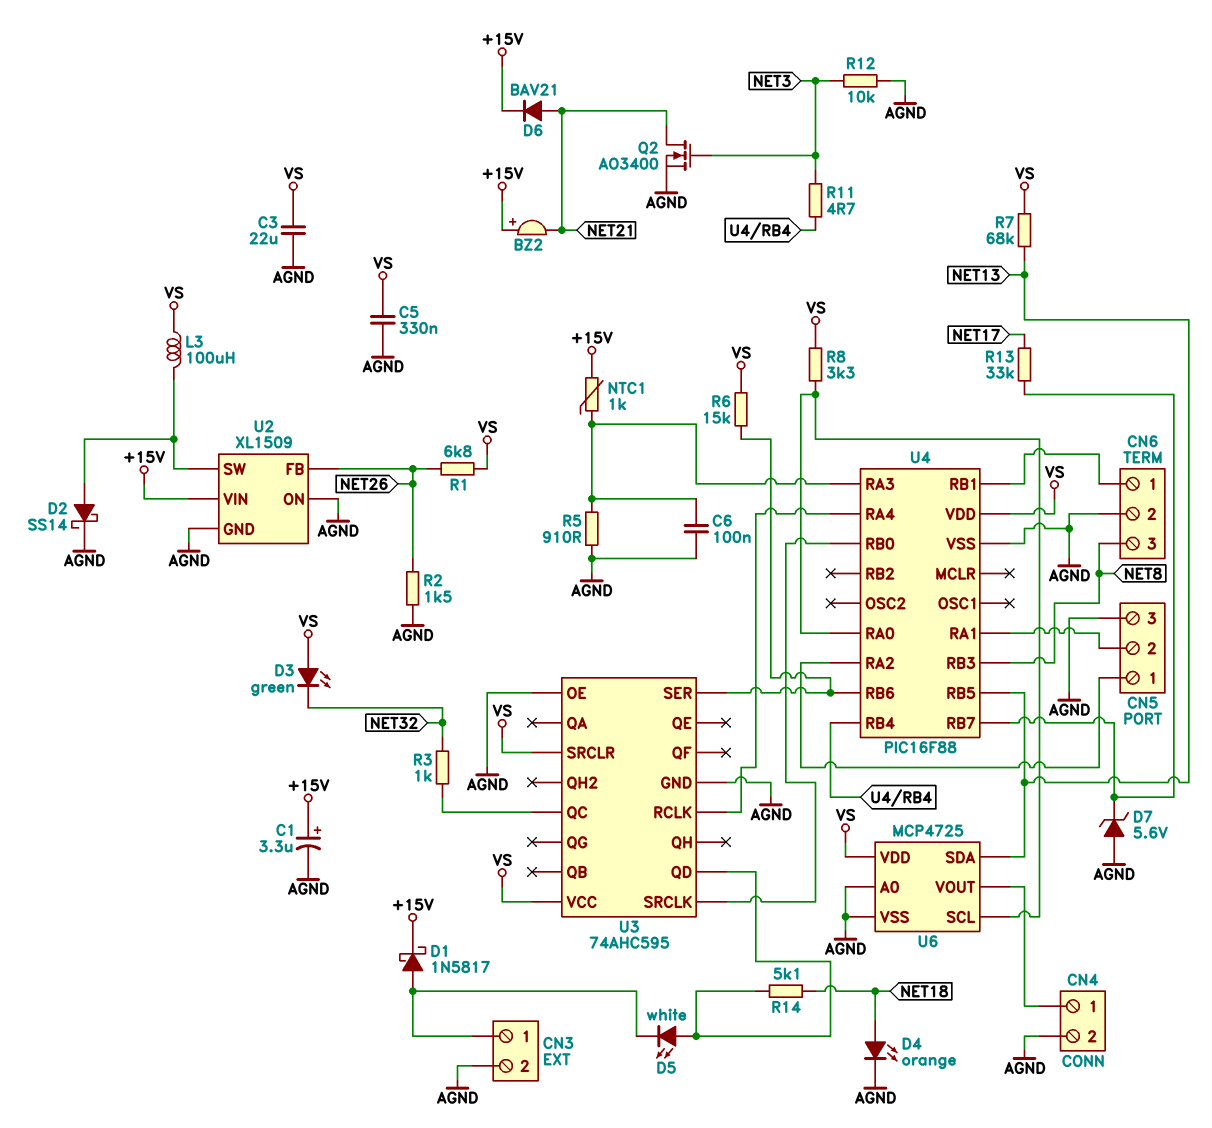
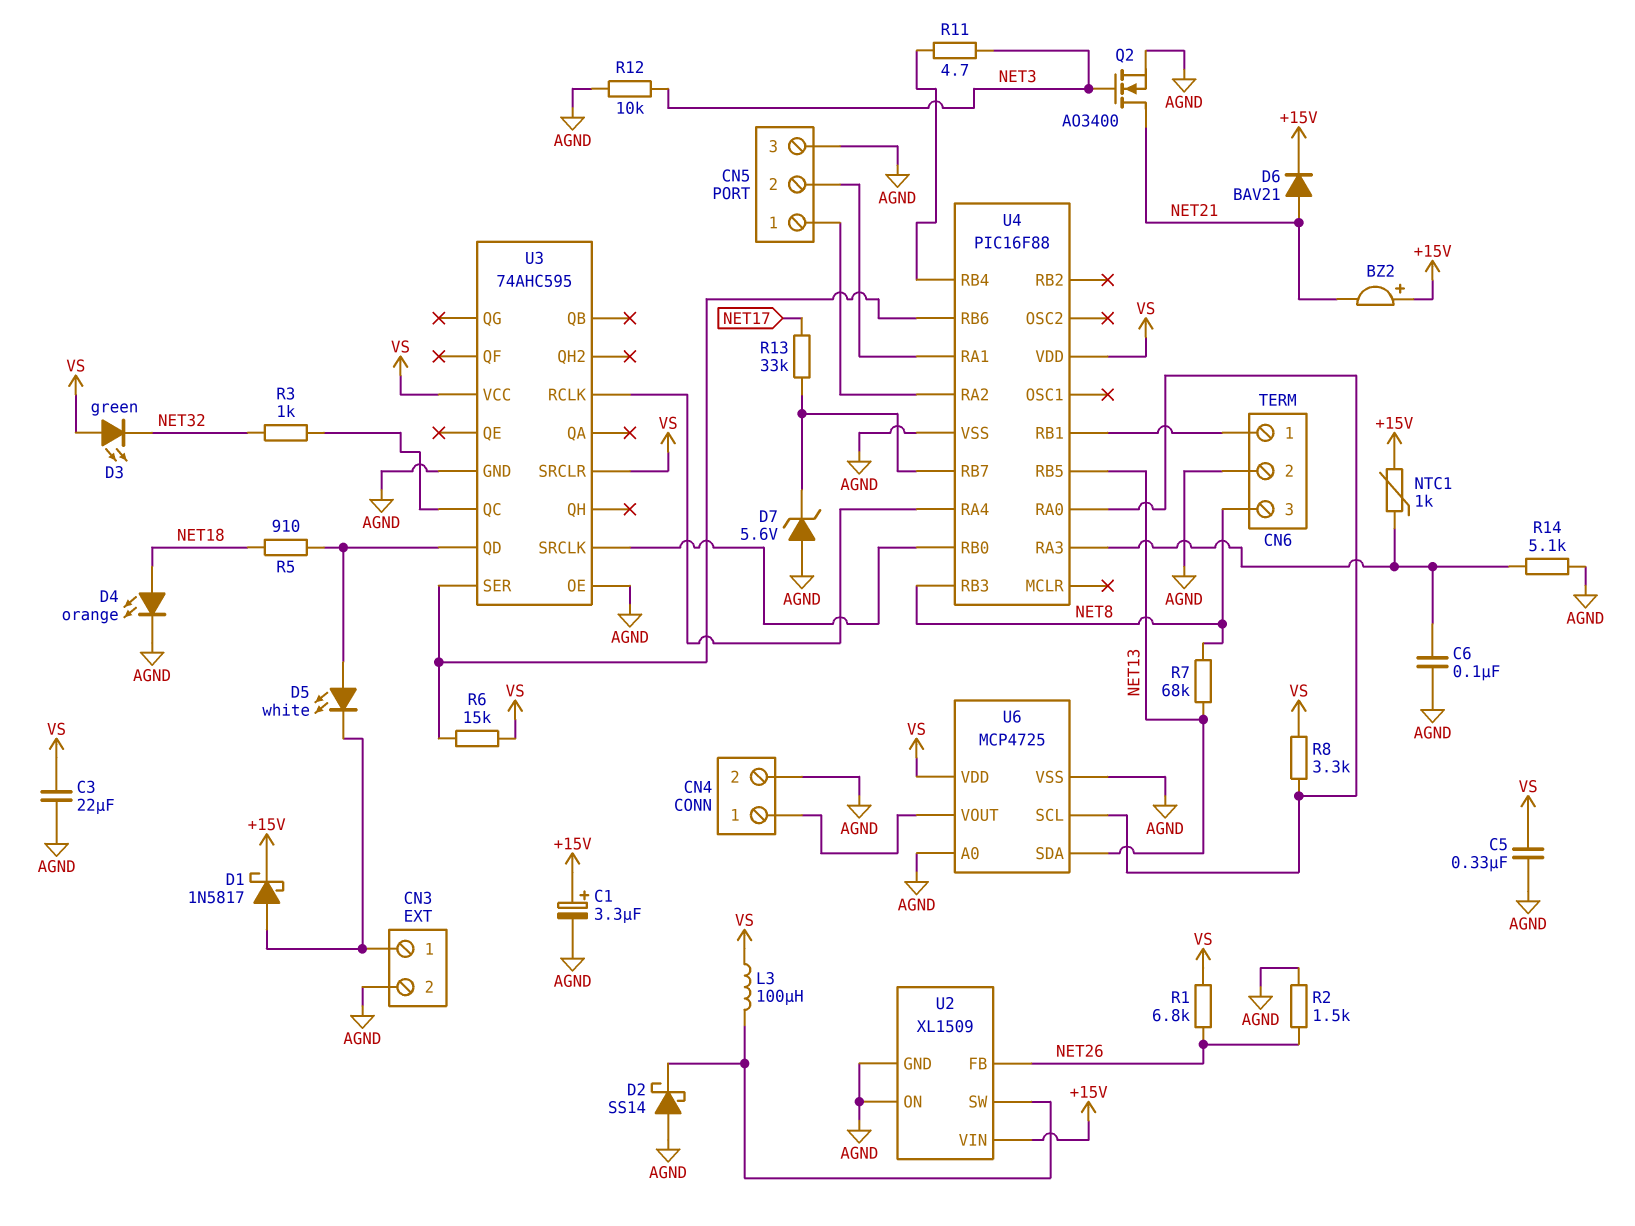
D2: schottky SS14 (A U2/SW, K AGND) -> schottky SS14 (A AGND, K U2/SW)
R5: 910 (AGND, U4/RA3) -> 910 (NET18, U3/QD)
R7: 68k (NET13, VS) -> 68k (NET8, NET13)
R14: 5.1k (NET18, U3/QD) -> 5.1k (AGND, U4/RA3)

